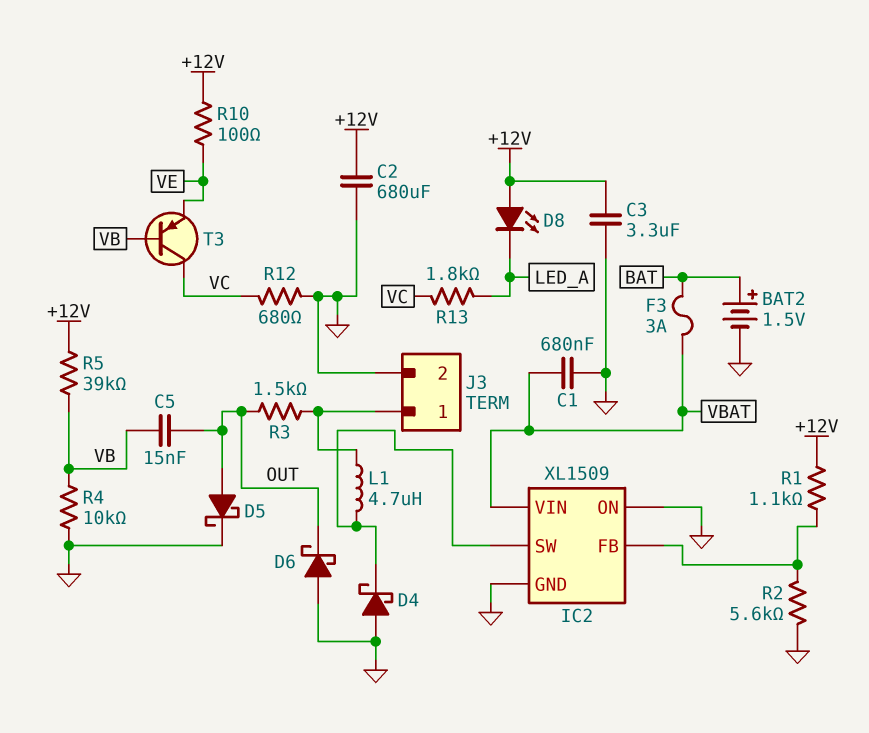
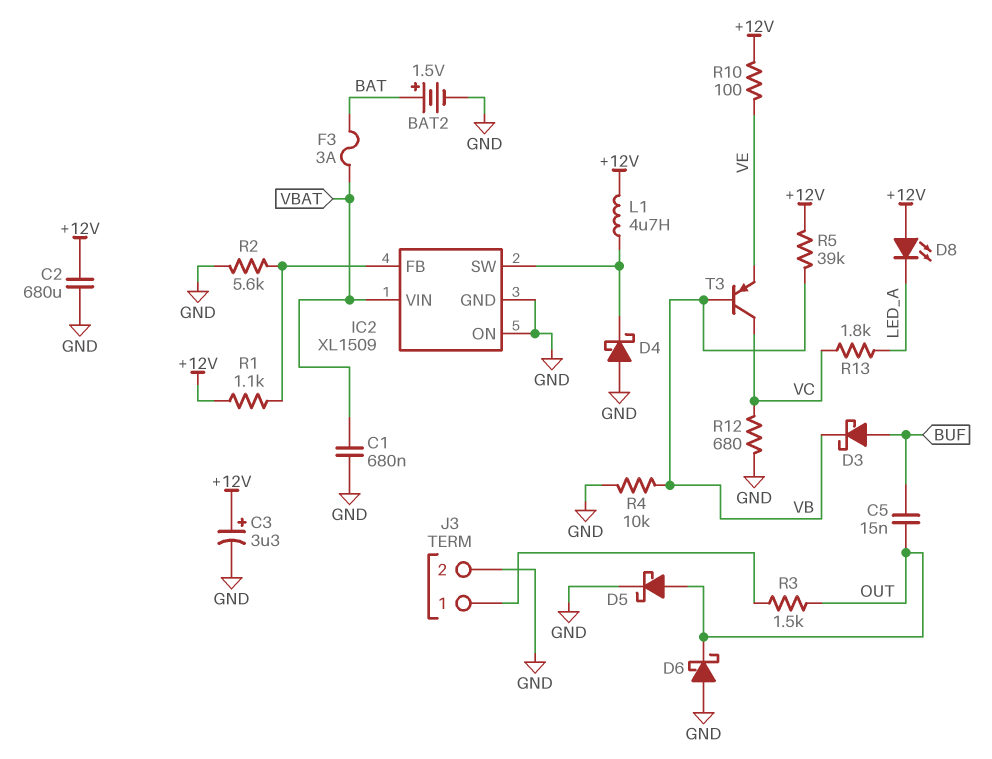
C3: 3.3uF (+12V, GND) -> 3.3uF (plus +12V, minus GND)
C5: 15nF (OUT, VB) -> 15nF (BUF, OUT)
D3: none -> schottky (A BUF, K VB)
L1: 4.7uH (IC2/SW, J3/1) -> 4.7uH (+12V, IC2/SW)

